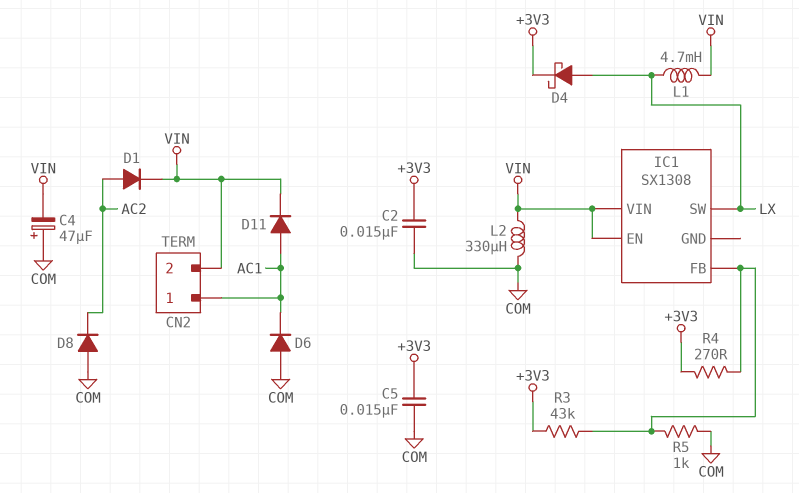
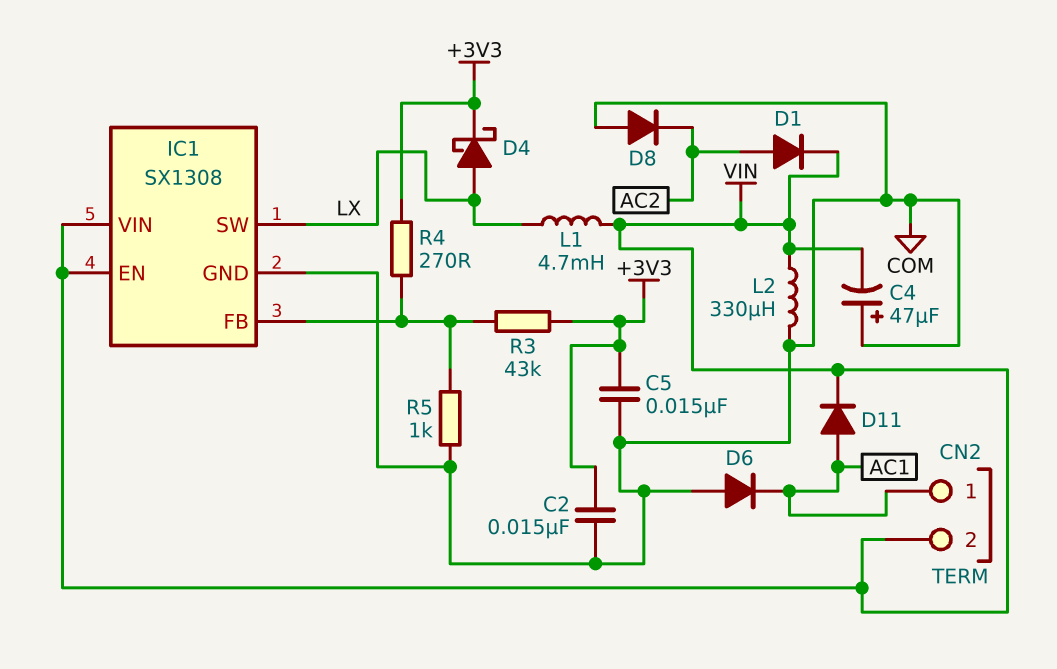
IC1 pin GND: none -> COM

